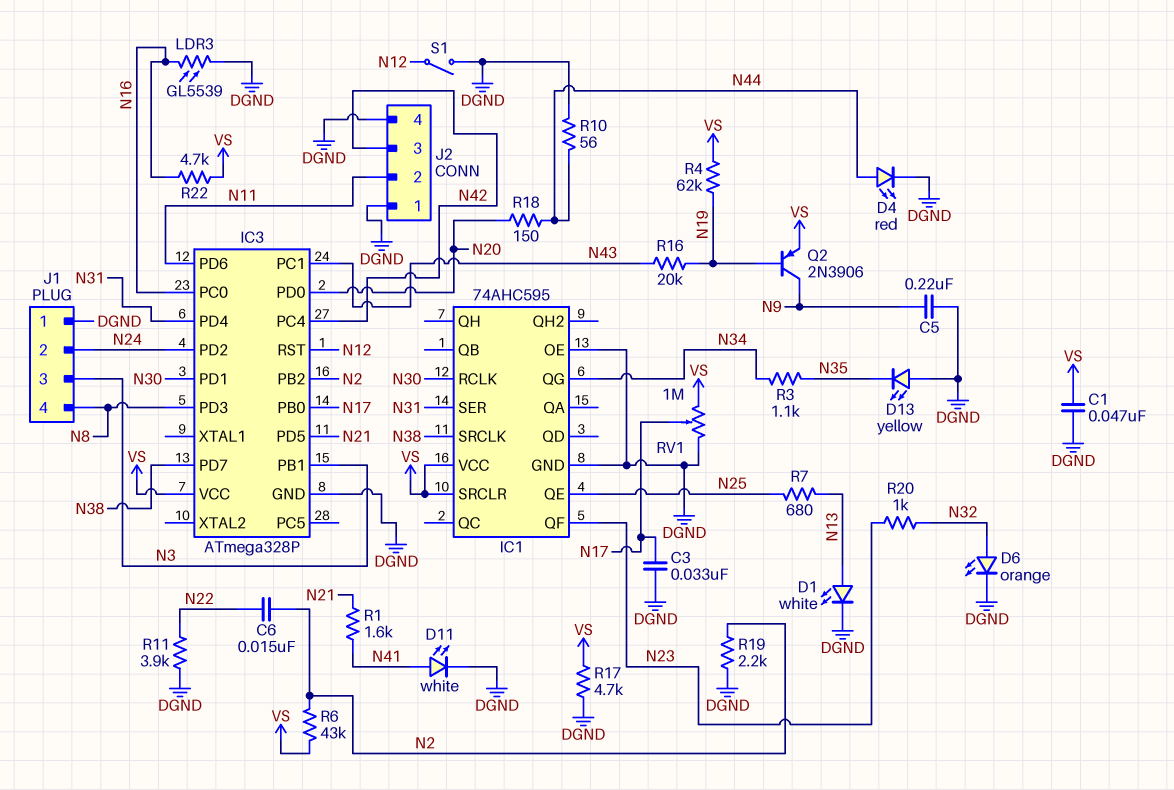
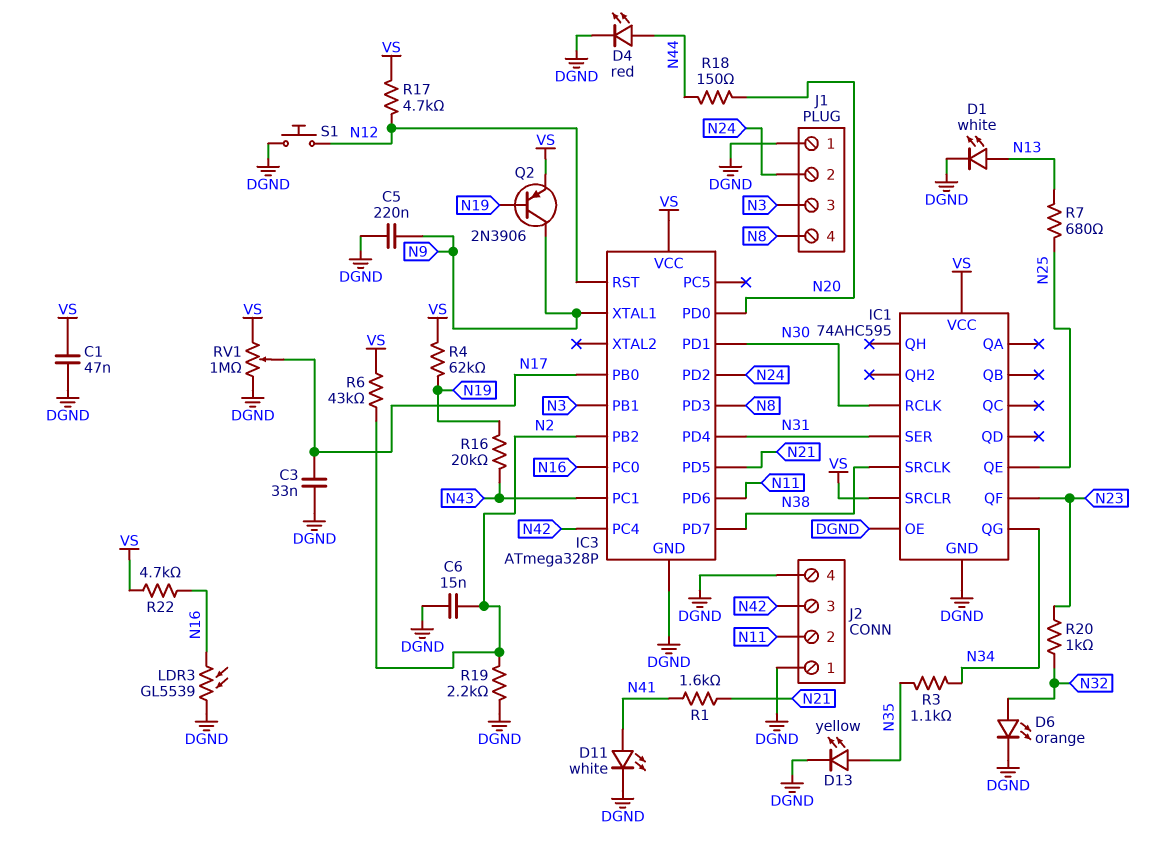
C6: 15nF (N2, N22) -> 15nF (DGND, N2)
D13: LED yellow (A DGND, K N35) -> LED yellow (A N35, K DGND)
IC3 pin XTAL1: none -> N9
R10: 56 (DGND, N44) -> none
R11: 3.9k (DGND, N22) -> none
R17: 4.7k (DGND, VS) -> 4.7k (N12, VS)
S1: switch (DGND, N12) -> button (DGND, N12)

